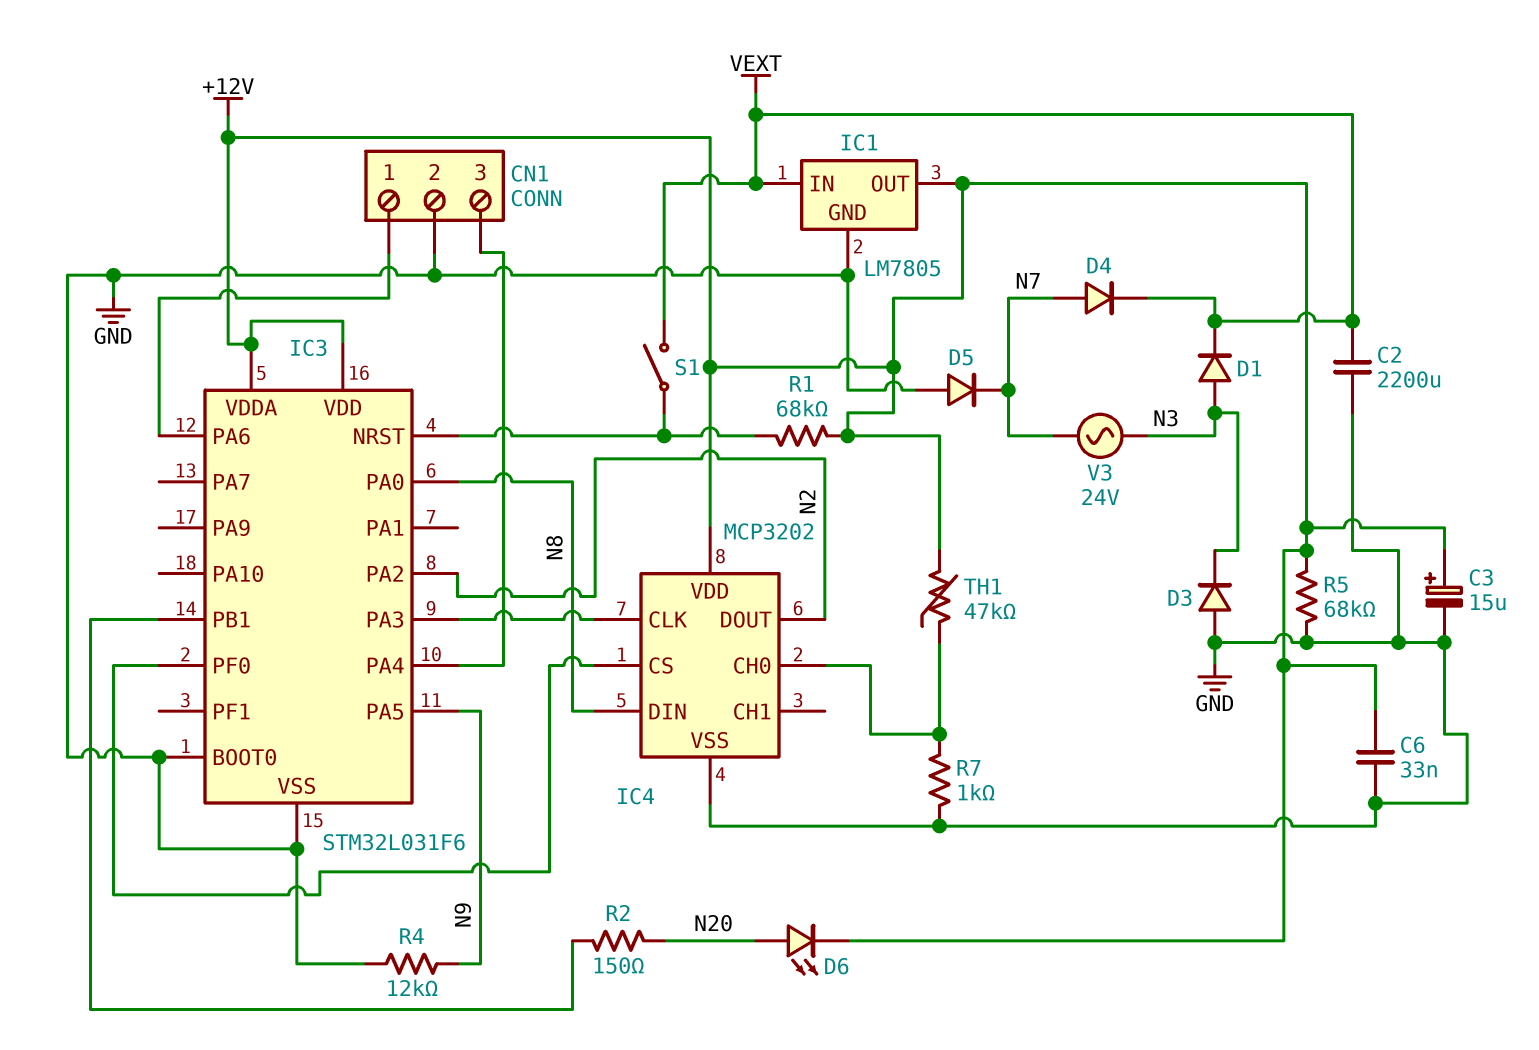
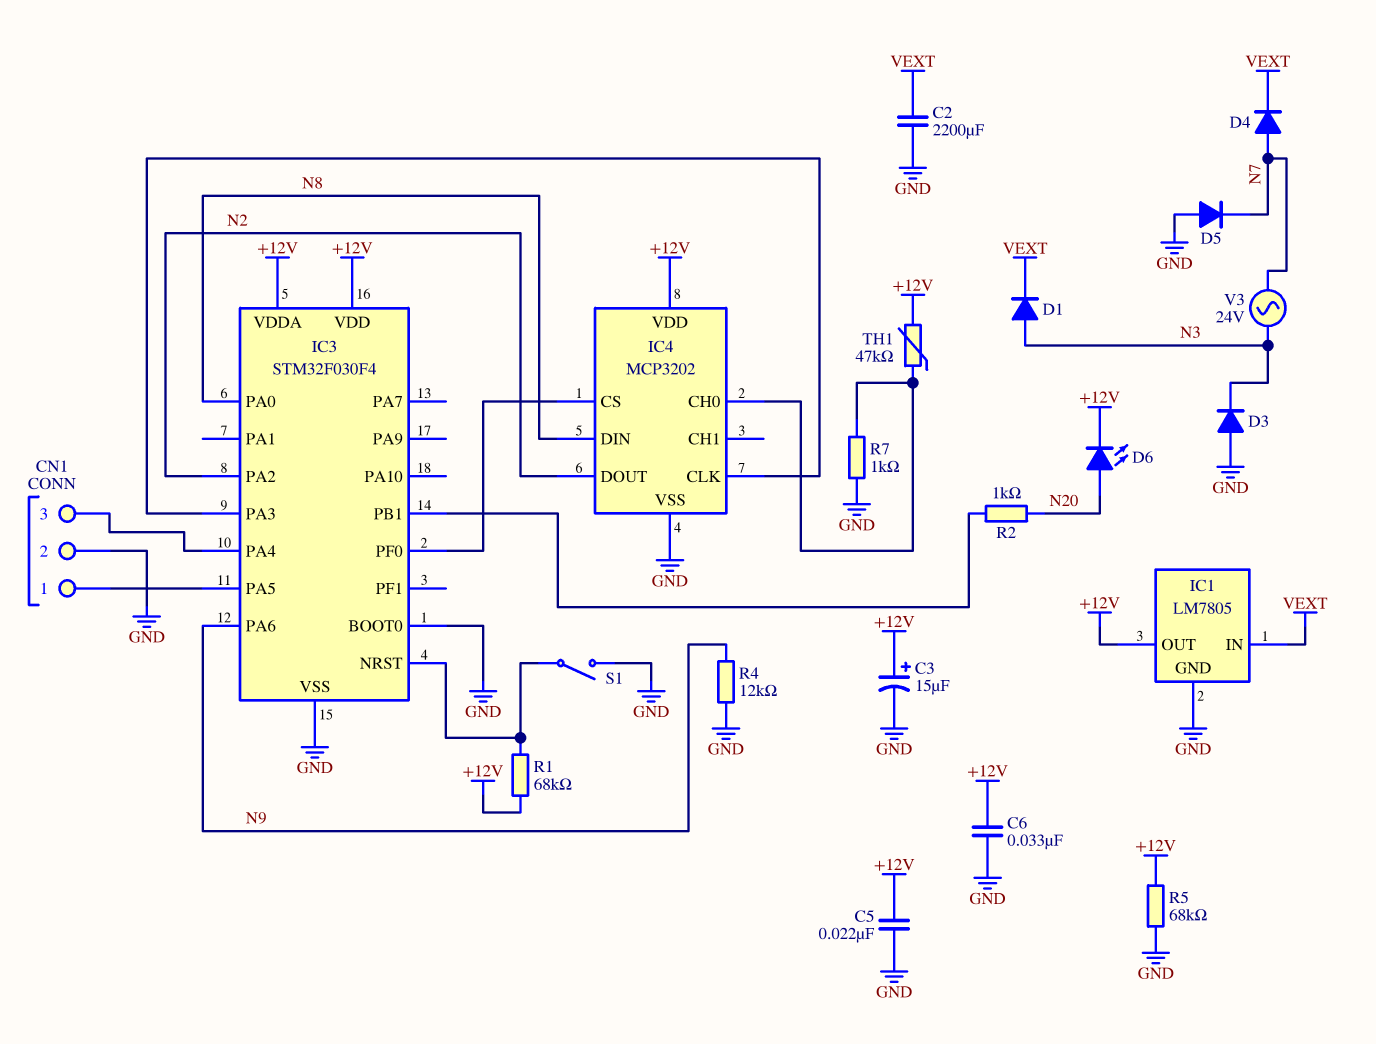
C5: none -> 22nF (+12V, GND)
IC3: STM32L031F6 -> STM32F030F4
IC3 pin PA5: N9 -> CN1/1
IC3 pin PA6: CN1/1 -> N9
R2: 150 (IC3/PB1, N20) -> 1k (IC3/PB1, N20)
S1: switch (IC3/NRST, VEXT) -> switch (GND, IC3/NRST)

